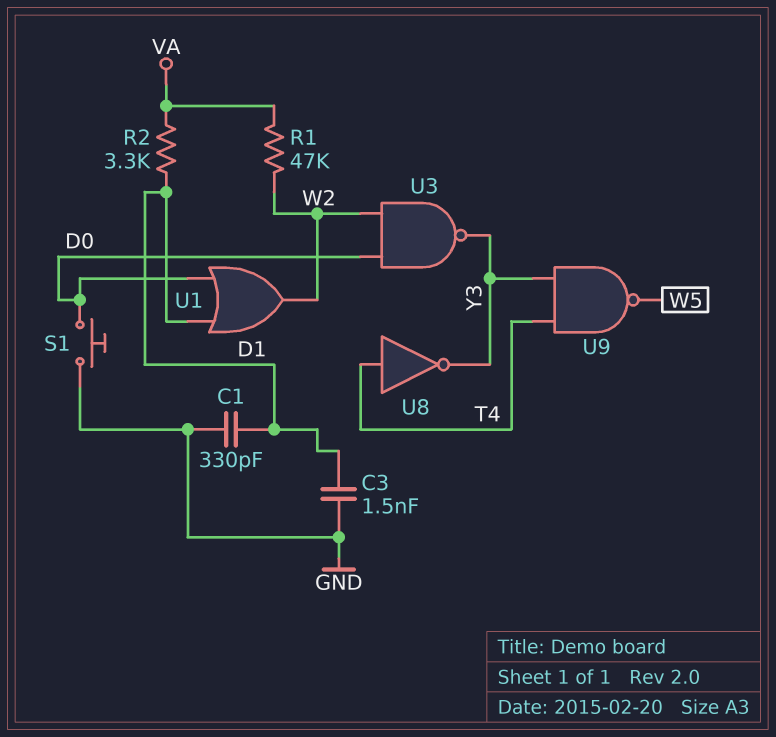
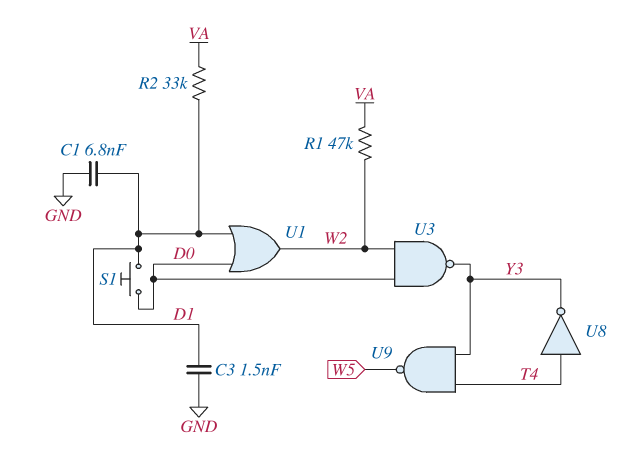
C1: 330pF (D1, GND) -> 6.8nF (D1, GND)
R2: 3.3k (D1, VA) -> 33k (D1, VA)
S1: button (D0, GND) -> button (D0, D1)

